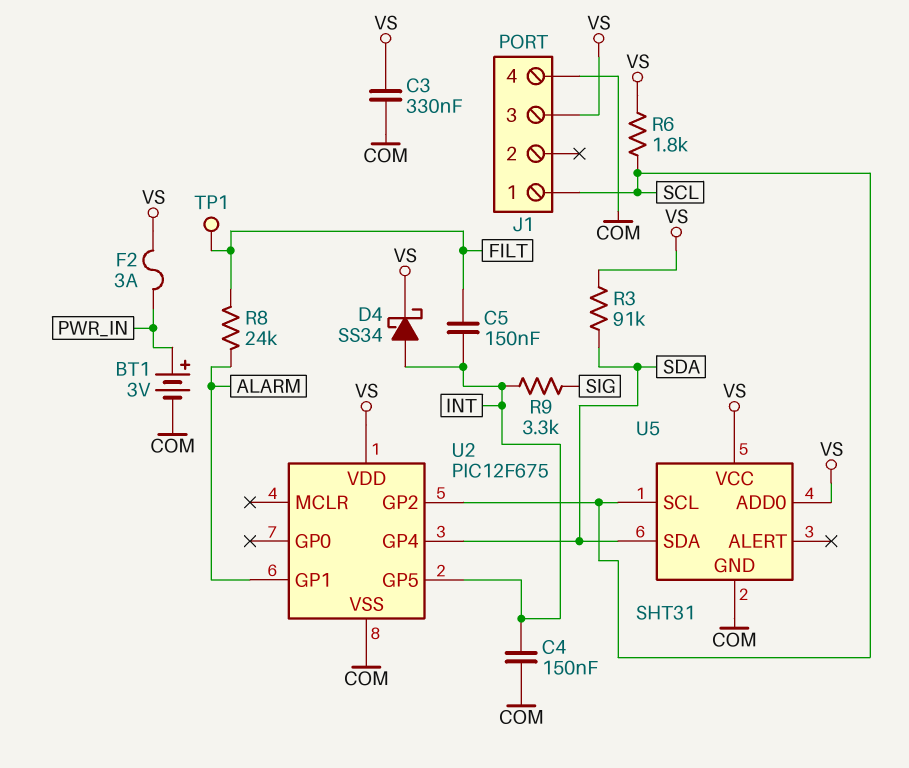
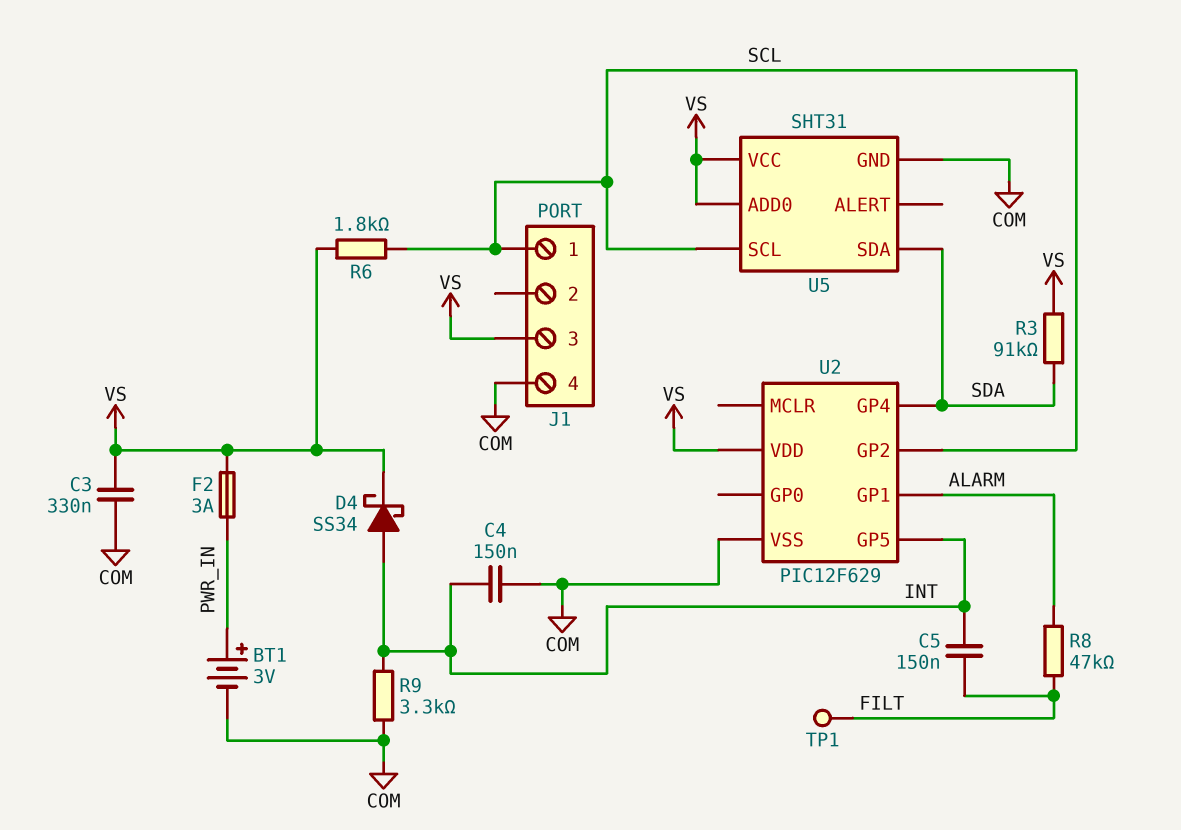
R8: 24k (ALARM, FILT) -> 47k (ALARM, FILT)
R9: 3.3k (INT, SIG) -> 3.3k (COM, INT)
U2: PIC12F675 -> PIC12F629

